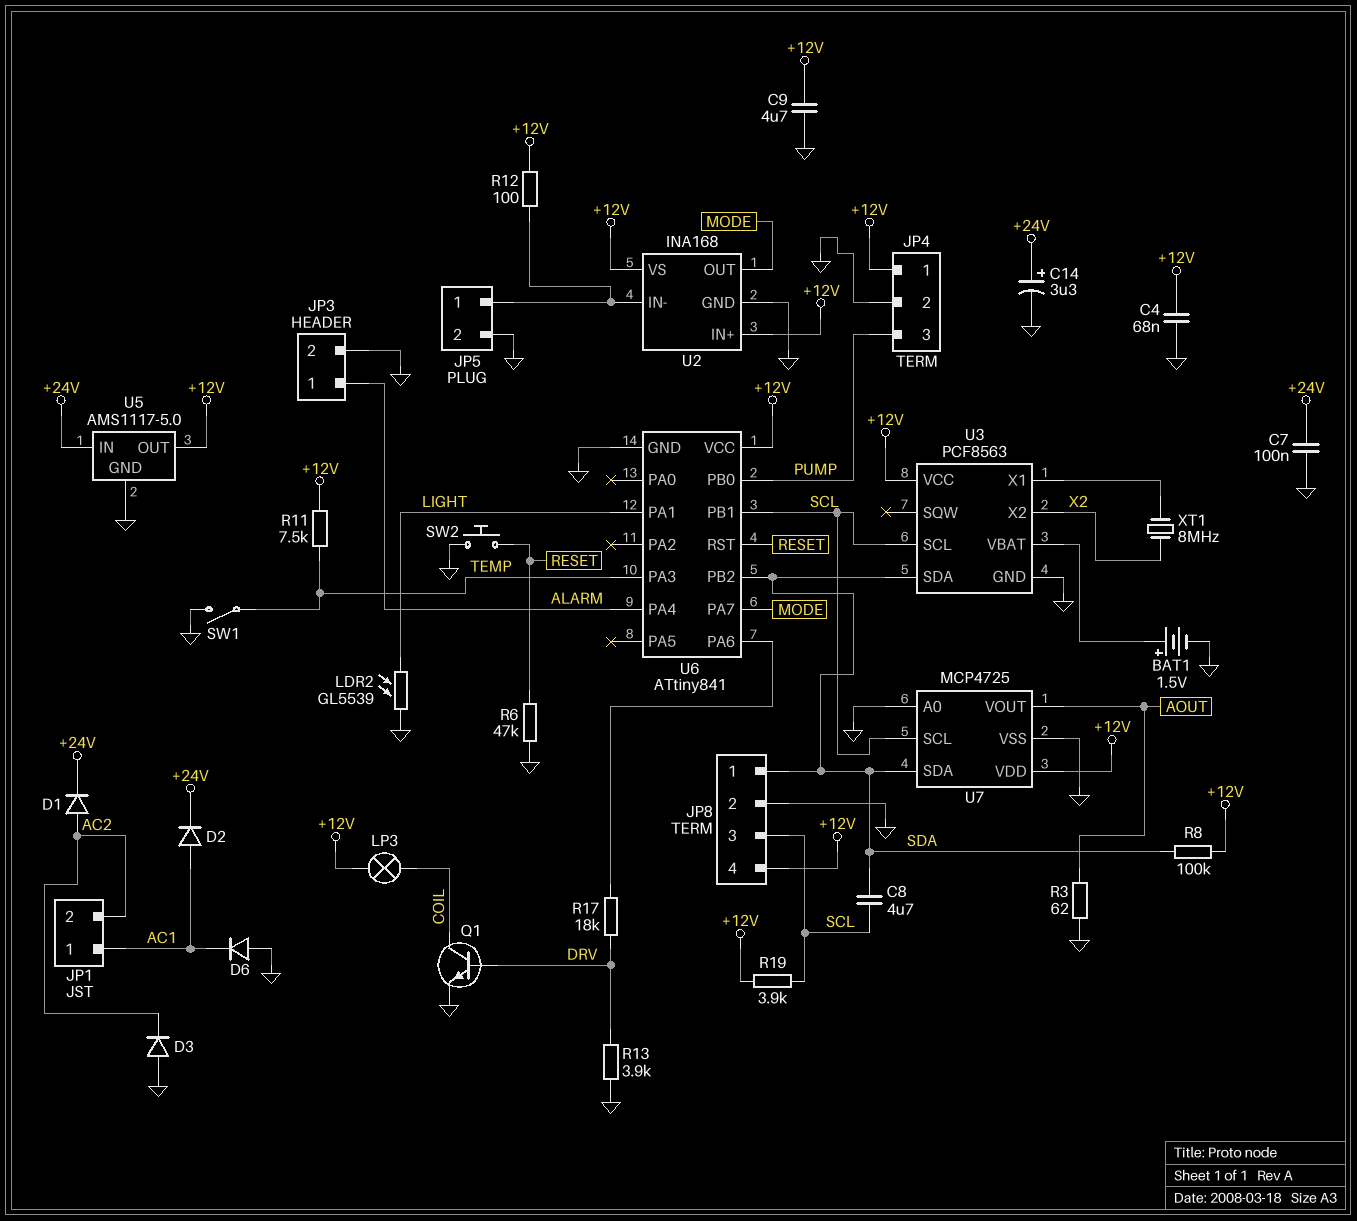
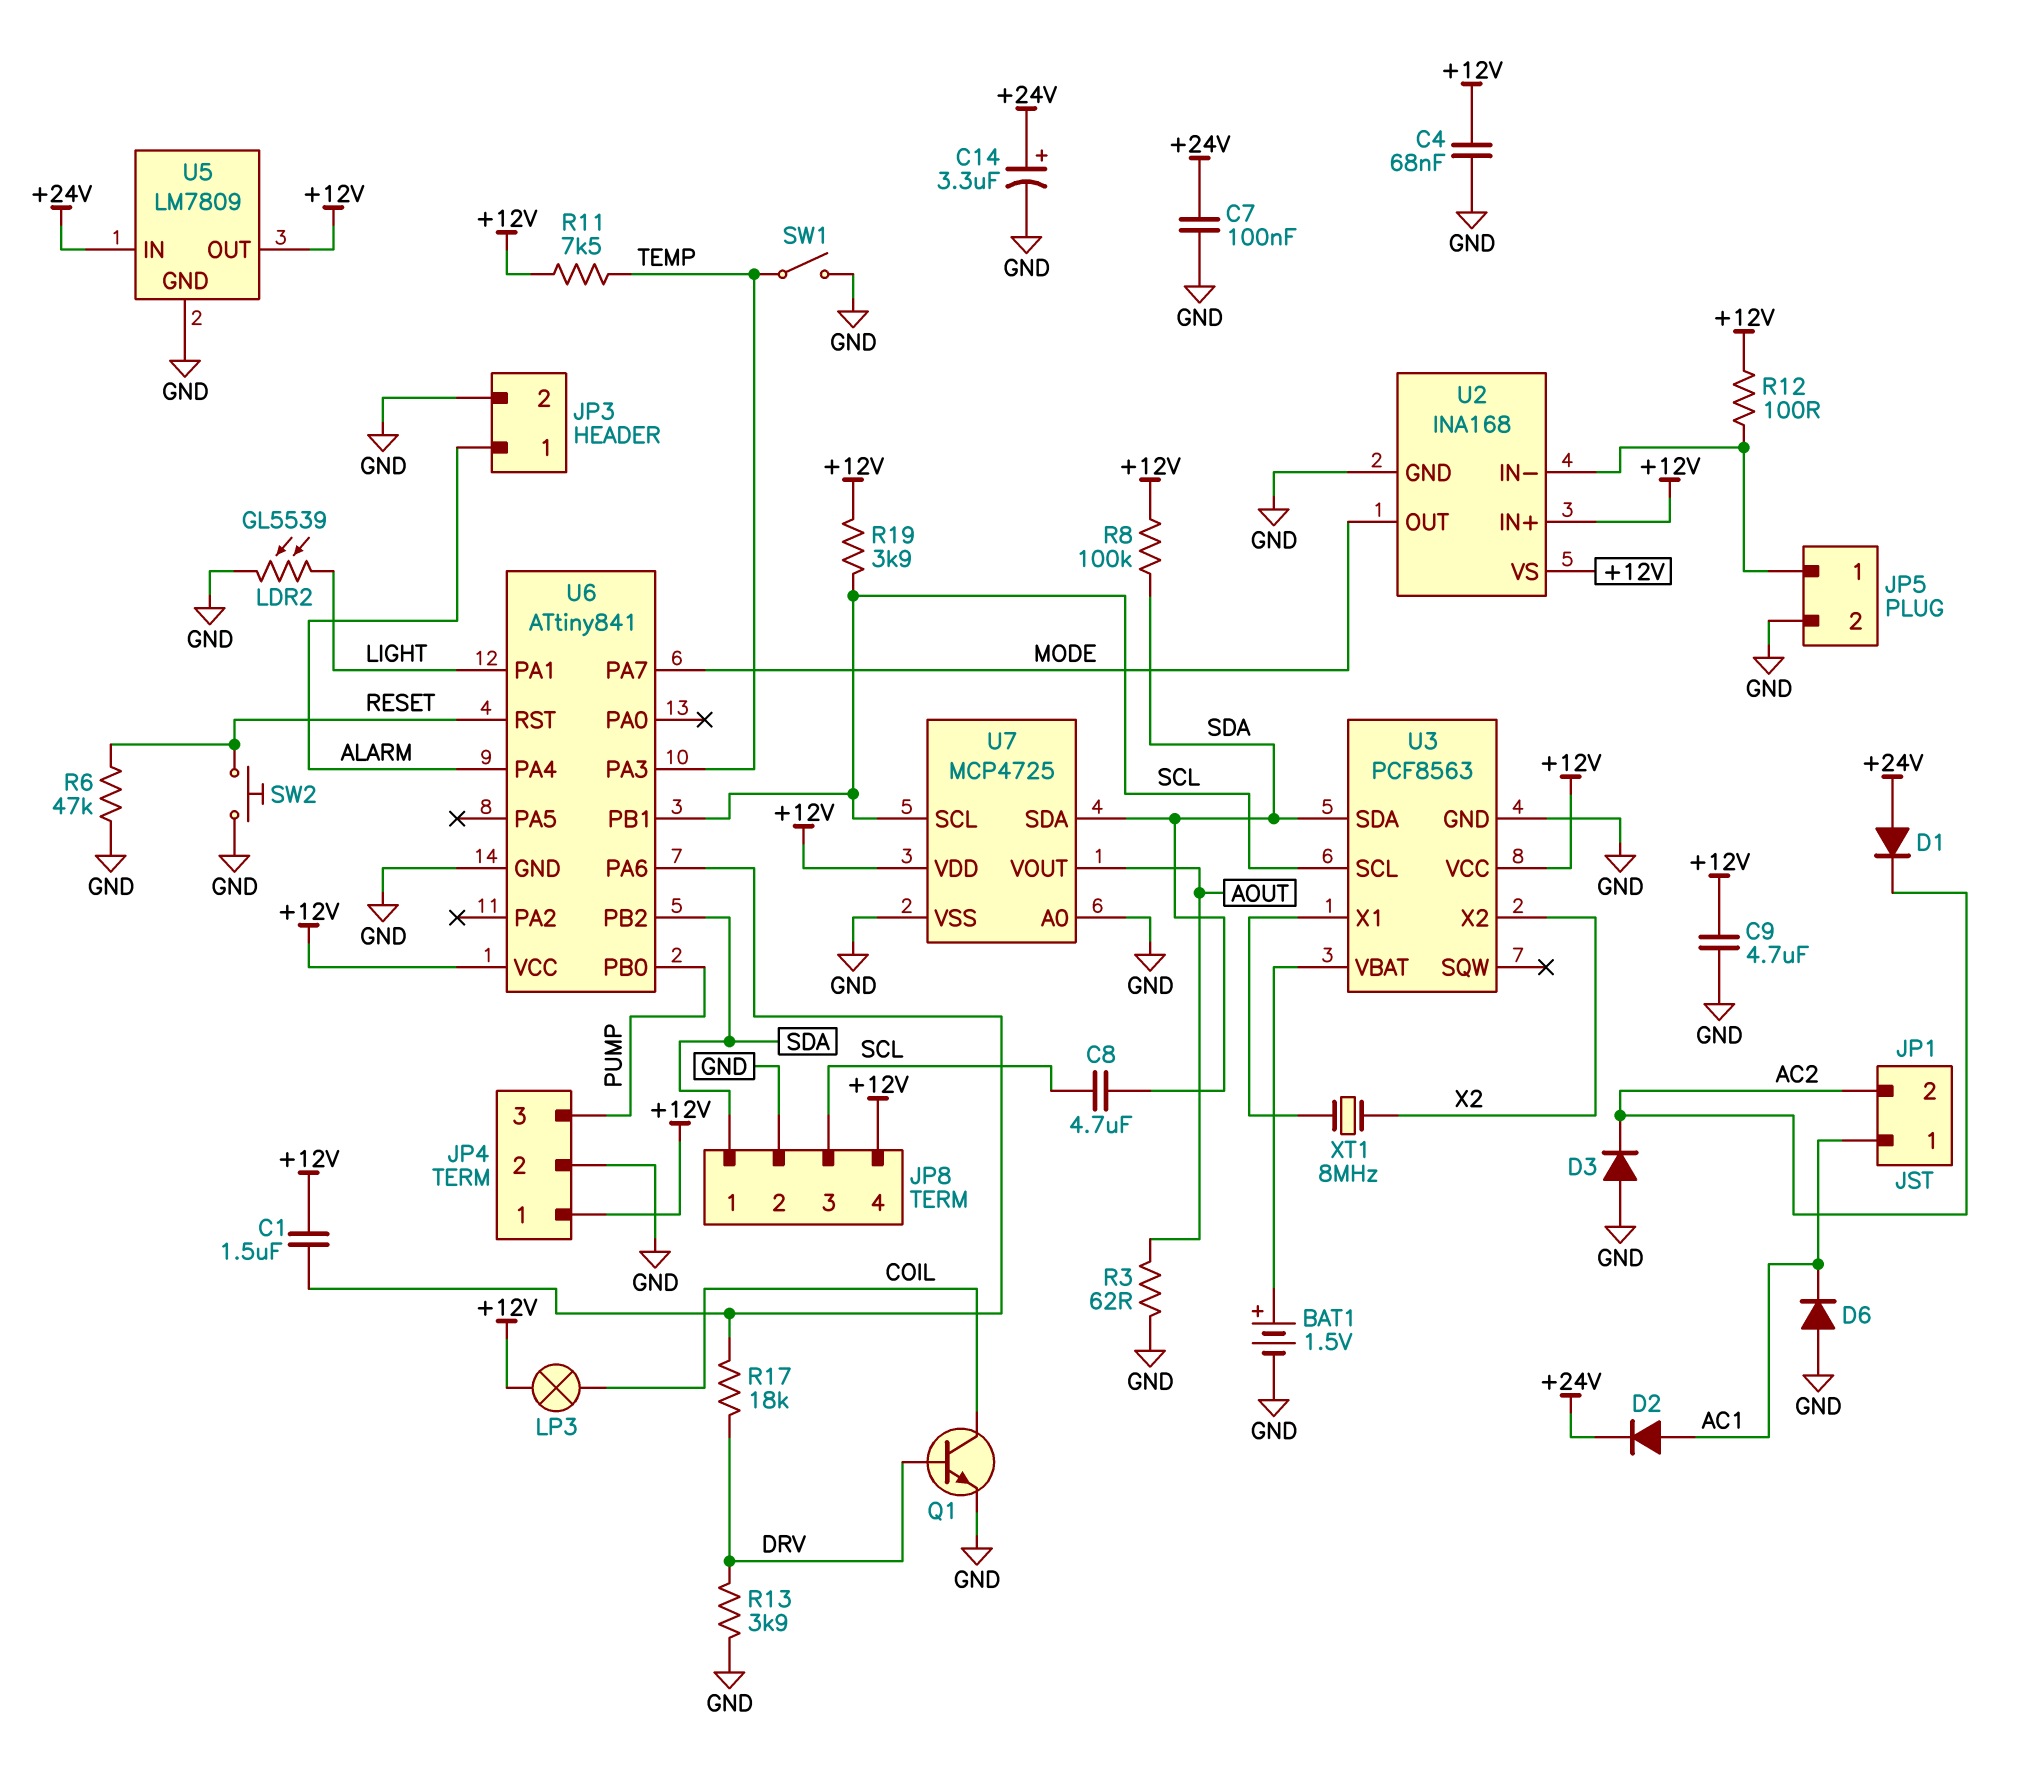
C1: none -> 1.5uF (+12V, U6/PA6)
D1: diode (A AC2, K +24V) -> diode (A +24V, K AC2)
U5: AMS1117-5.0 -> LM7809

